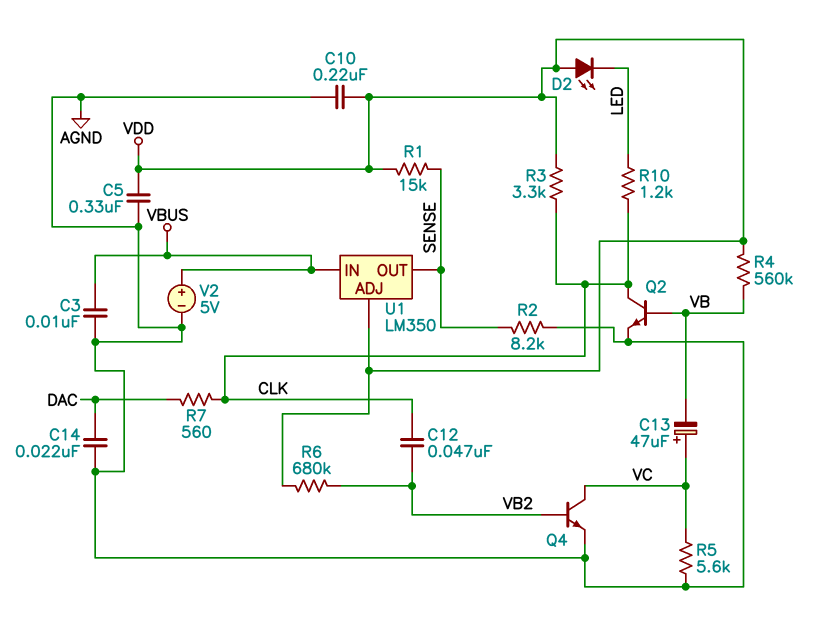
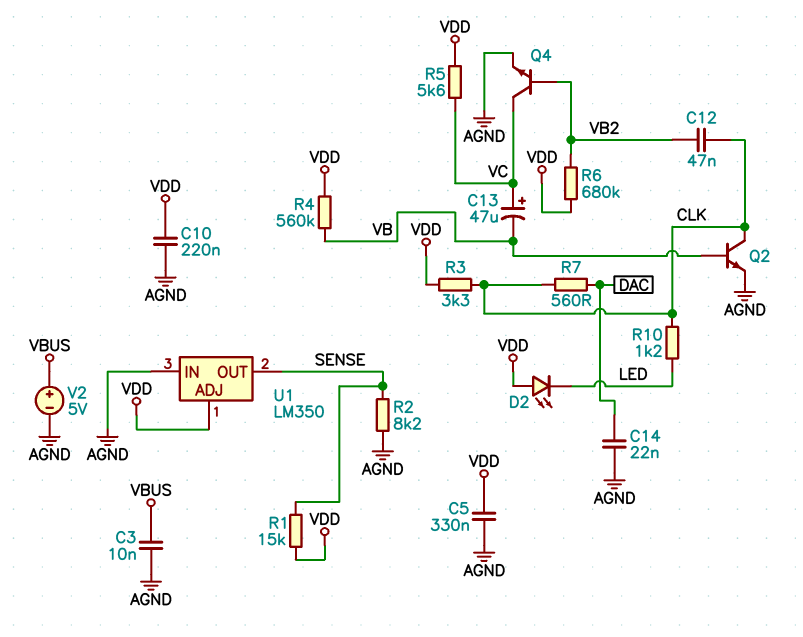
R5: 5.6k (AGND, VC) -> 5.6k (VC, VDD)
U1 pin IN: VBUS -> AGND

